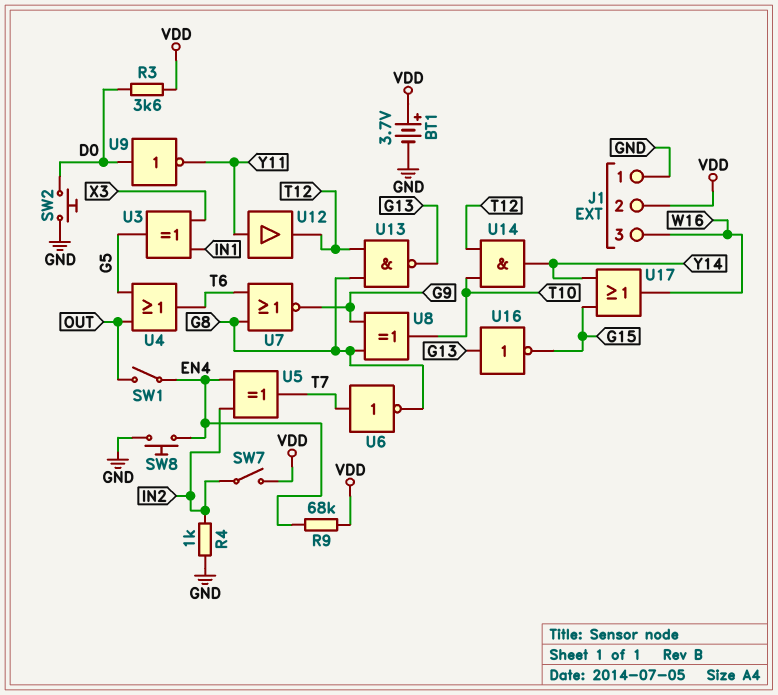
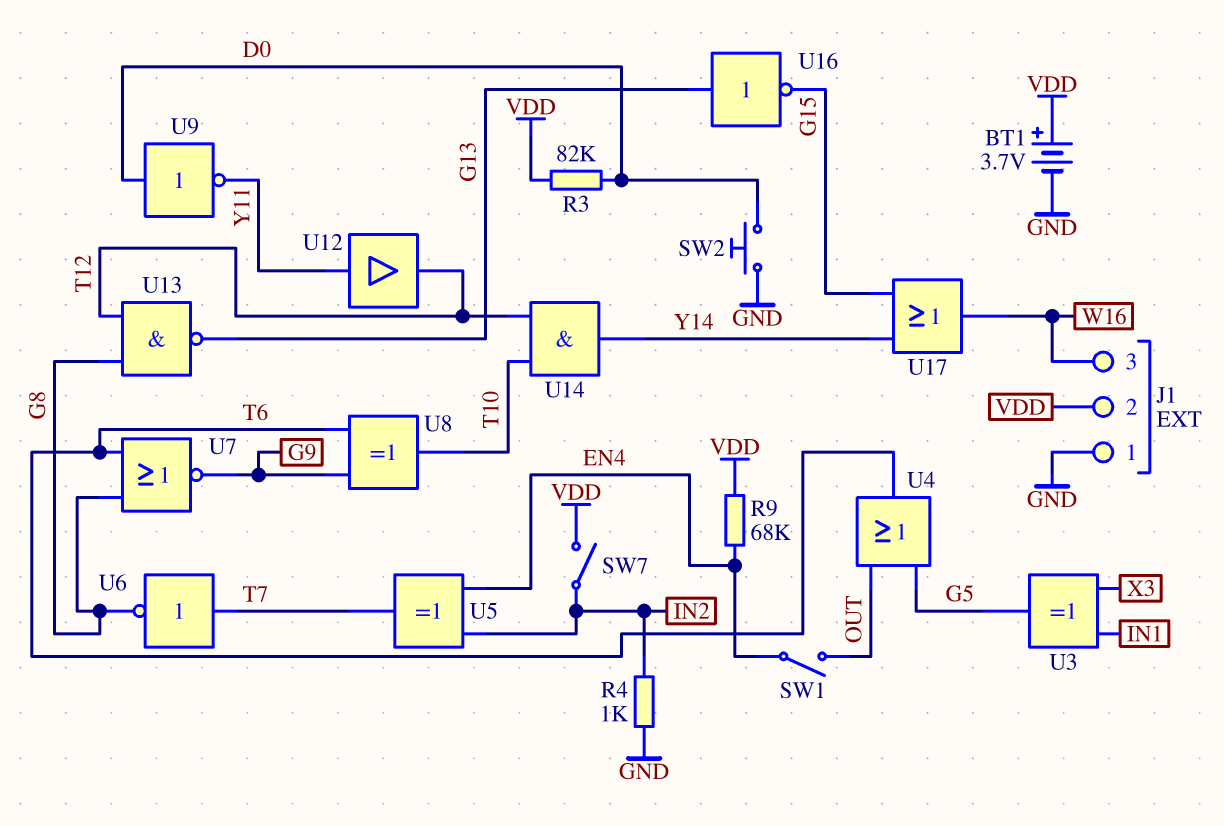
R3: 3.6k (D0, VDD) -> 82k (D0, VDD)
SW8: button (EN4, GND) -> none
U8: XOR (in G8, in G9, out T10) -> XOR (in G9, in T6, out T10)

